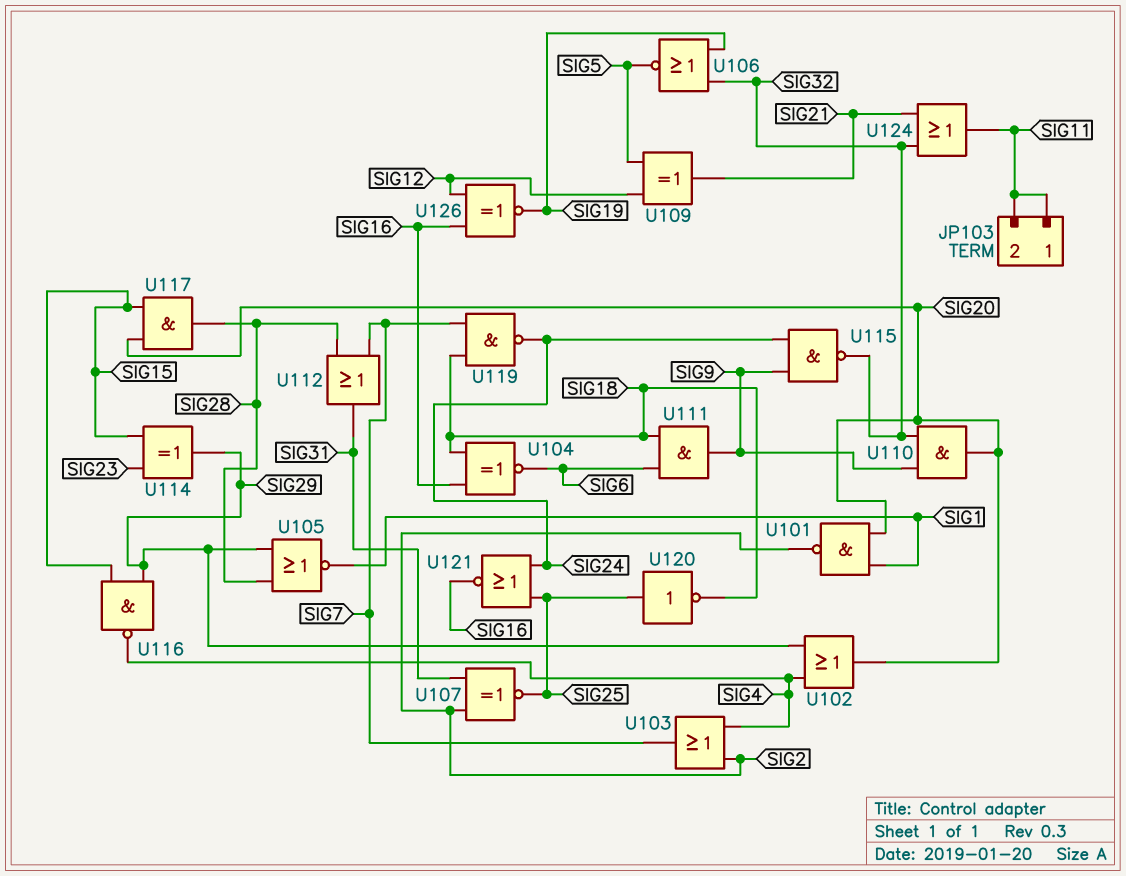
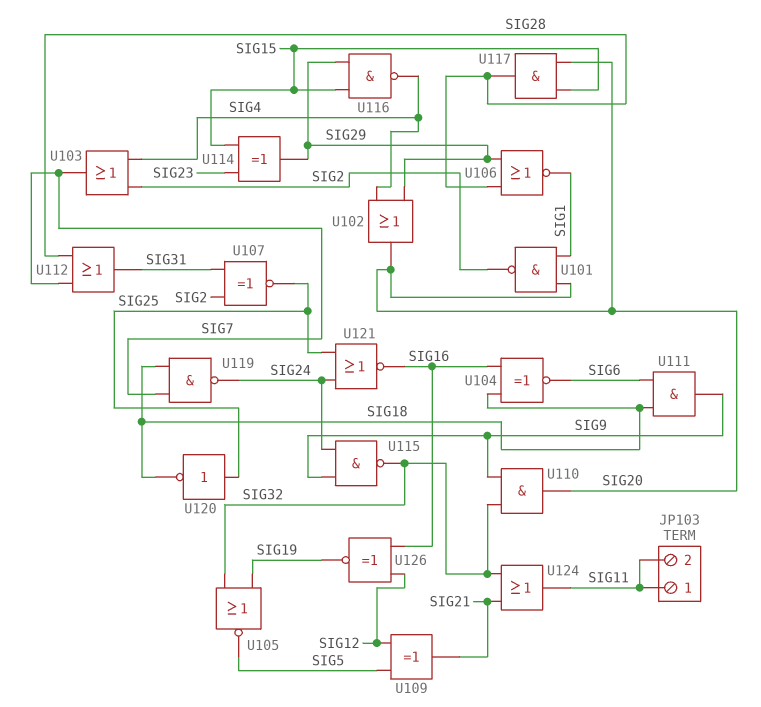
U105: NOR (in SIG28, in SIG29, out SIG1) -> NOR (in SIG19, in SIG32, out SIG5)
U106: NOR (in SIG19, in SIG32, out SIG5) -> NOR (in SIG28, in SIG29, out SIG1)

